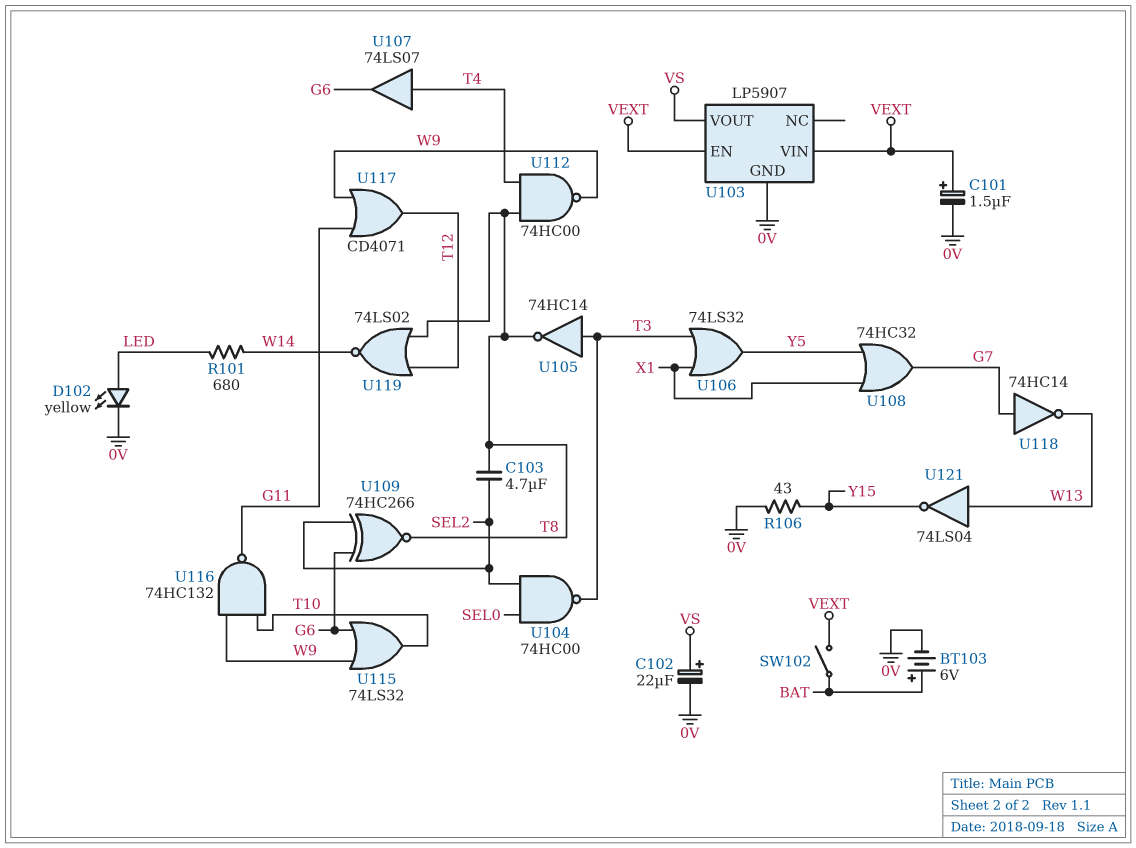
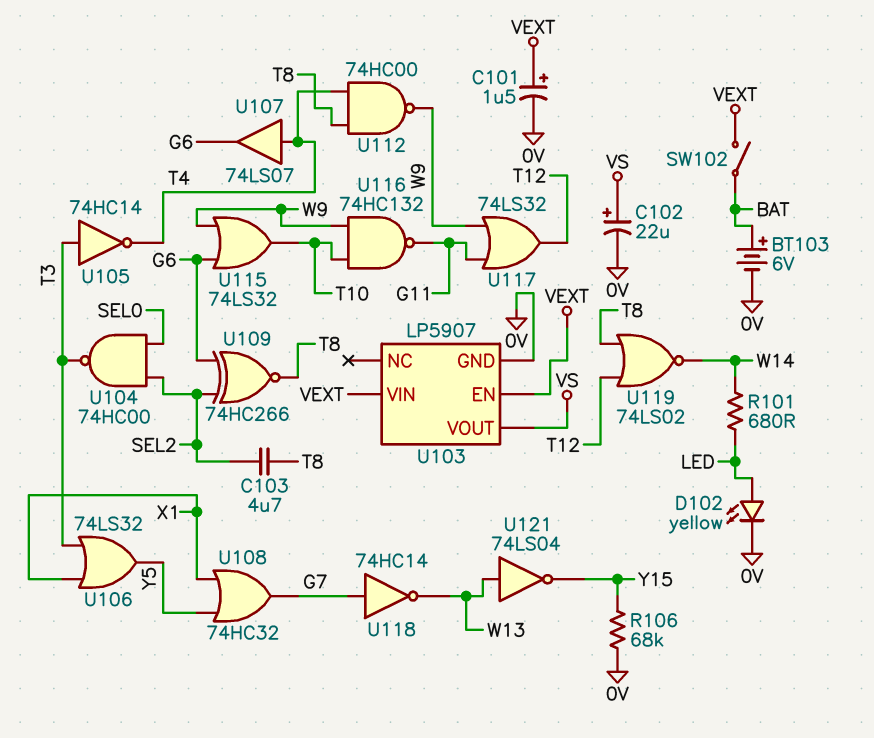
R106: 43 (0V, Y15) -> 68k (0V, Y15)
U105: NOT 74HC14 (in T3, out T8) -> NOT 74HC14 (in T3, out T4)
U117: OR CD4071 (in G11, in W9, out T12) -> OR 74LS32 (in G11, in W9, out T12)

